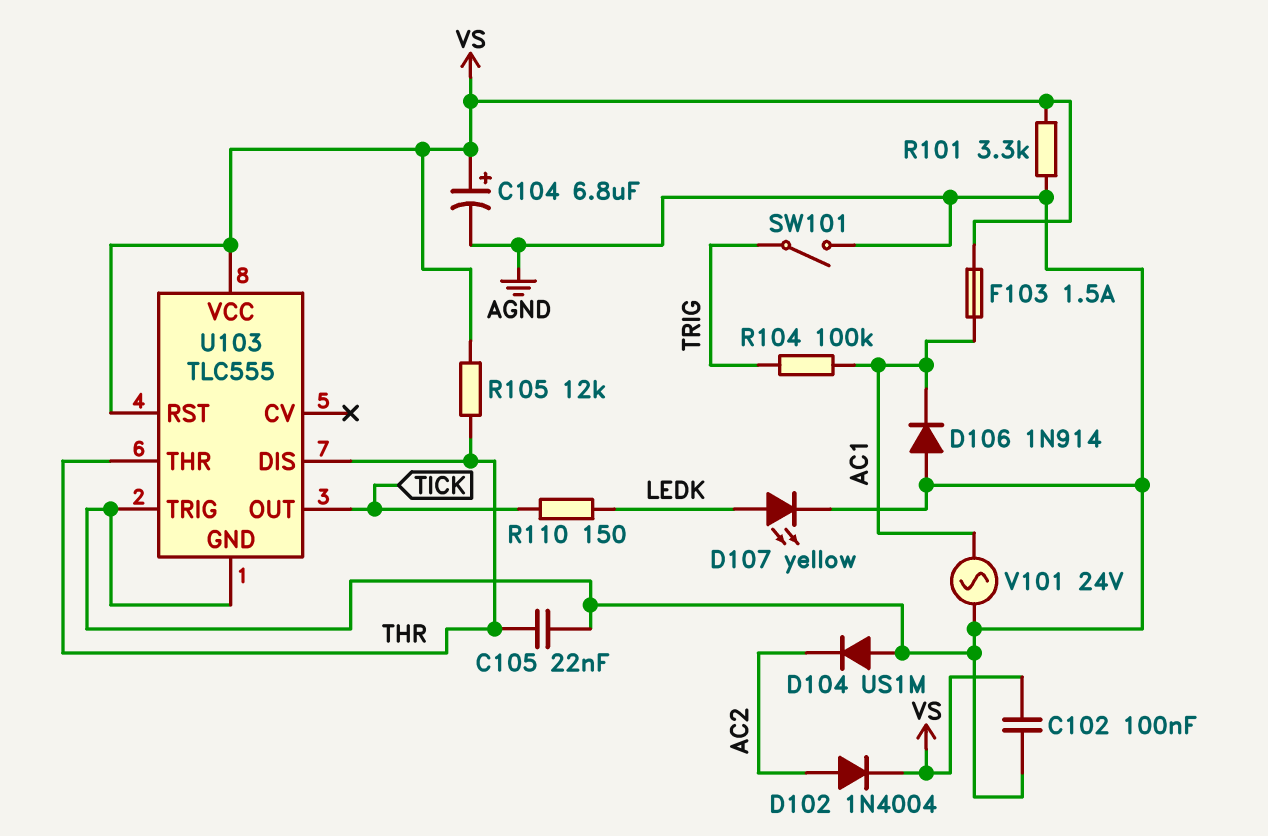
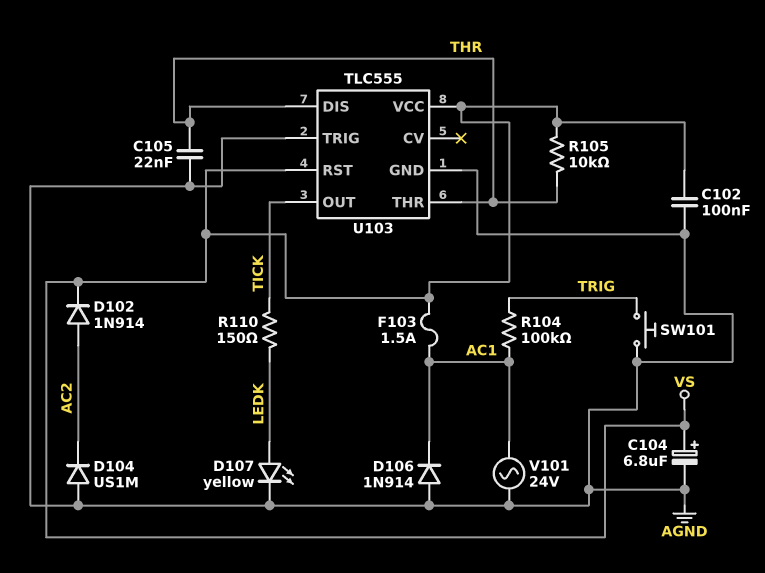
D102: diode 1N4004 (A AC2, K VS) -> diode 1N914 (A AC2, K VS)
R101: 3.3k (AGND, VS) -> none
R105: 12k (THR, VS) -> 10k (THR, VS)
SW101: switch (AGND, TRIG) -> button (AGND, TRIG)

